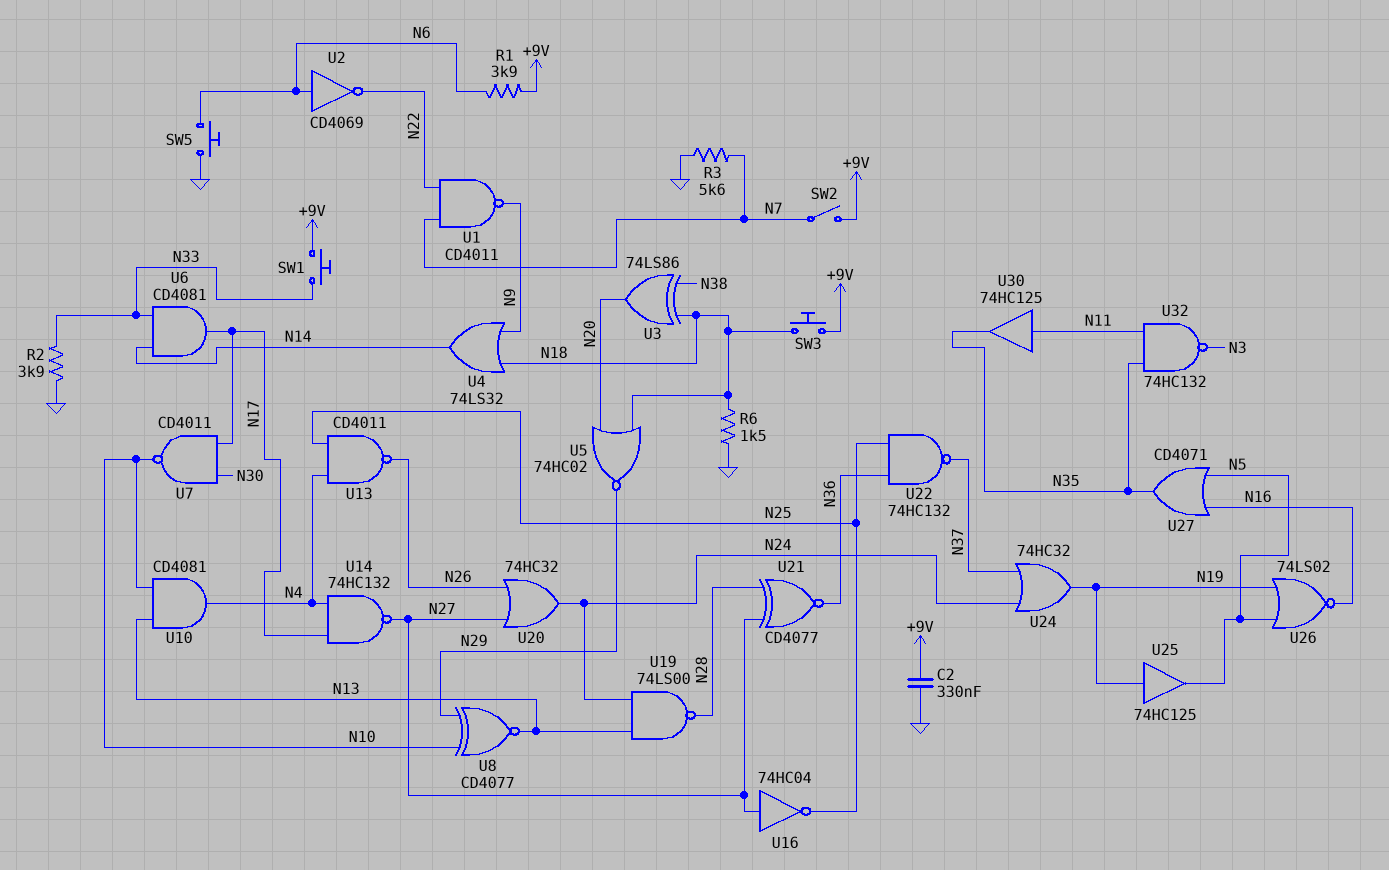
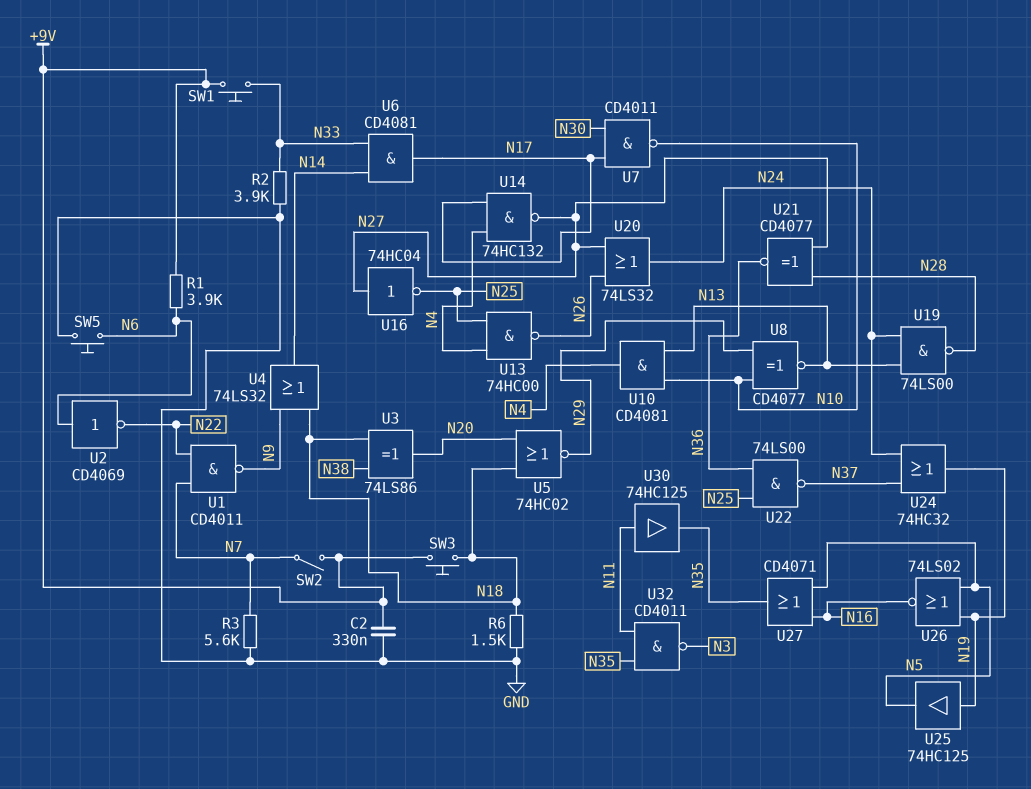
U13: NAND CD4011 (in N4, in N25, out N26) -> NAND 74HC00 (in N4, in N25, out N26)
U20: OR 74HC32 (in N26, in N27, out N24) -> OR 74LS32 (in N26, in N27, out N24)
U22: NAND 74HC132 (in N25, in N36, out N37) -> NAND 74LS00 (in N25, in N36, out N37)
U32: NAND 74HC132 (in N11, in N35, out N3) -> NAND CD4011 (in N11, in N35, out N3)

